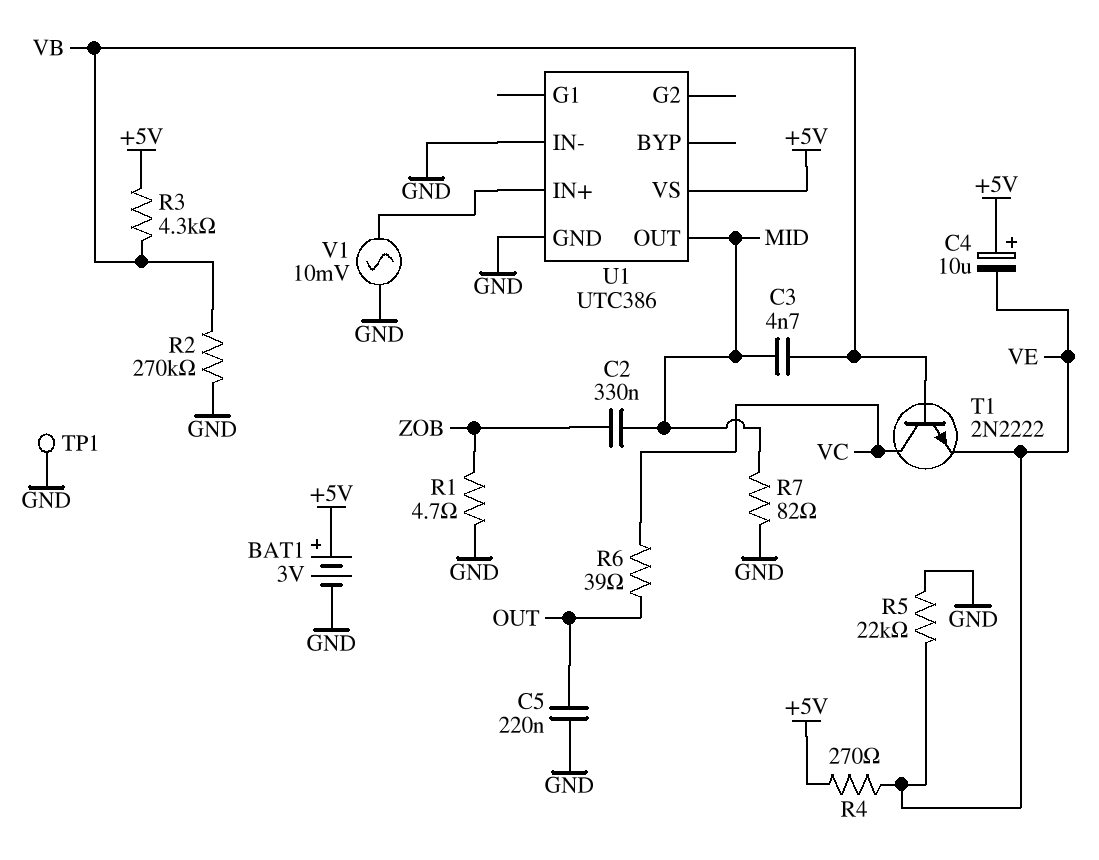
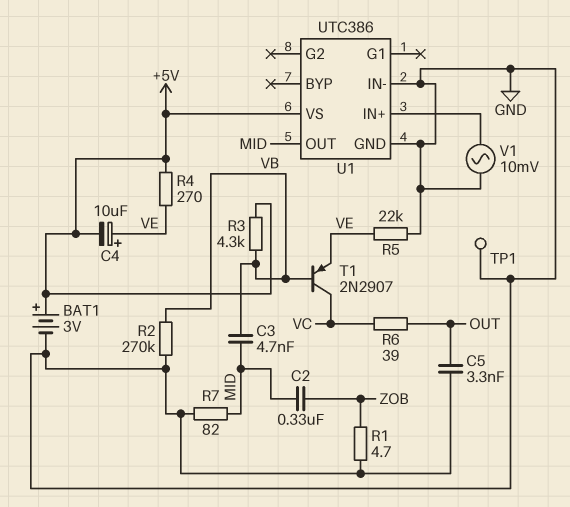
C4: 10uF (plus +5V, minus VE) -> 10uF (plus VE, minus +5V)
C5: 220nF (GND, OUT) -> 3.3nF (GND, OUT)
T1: NPN 2N2222 (B VB, C VC, E VE) -> PNP 2N2907 (B VB, C VC, E VE)

